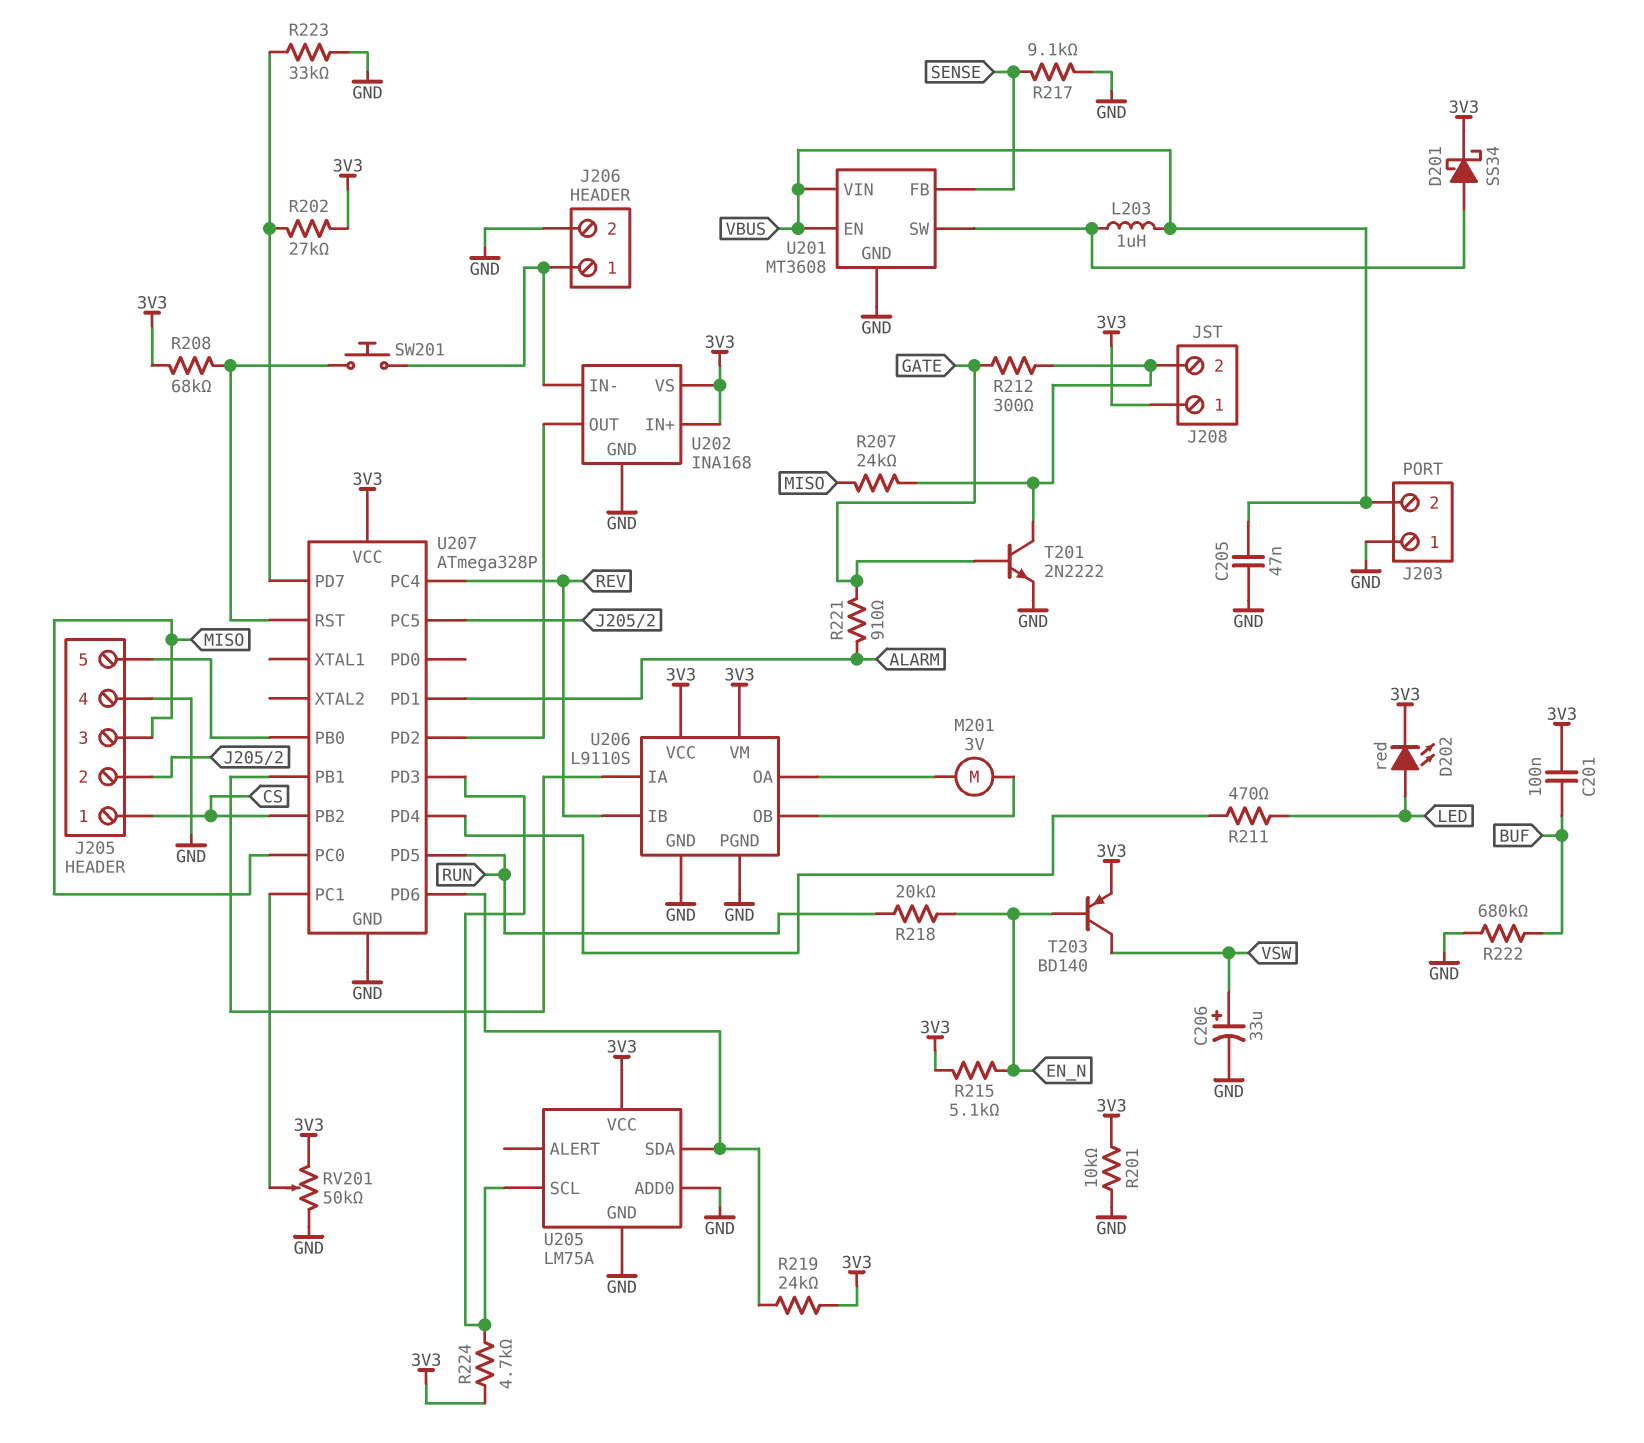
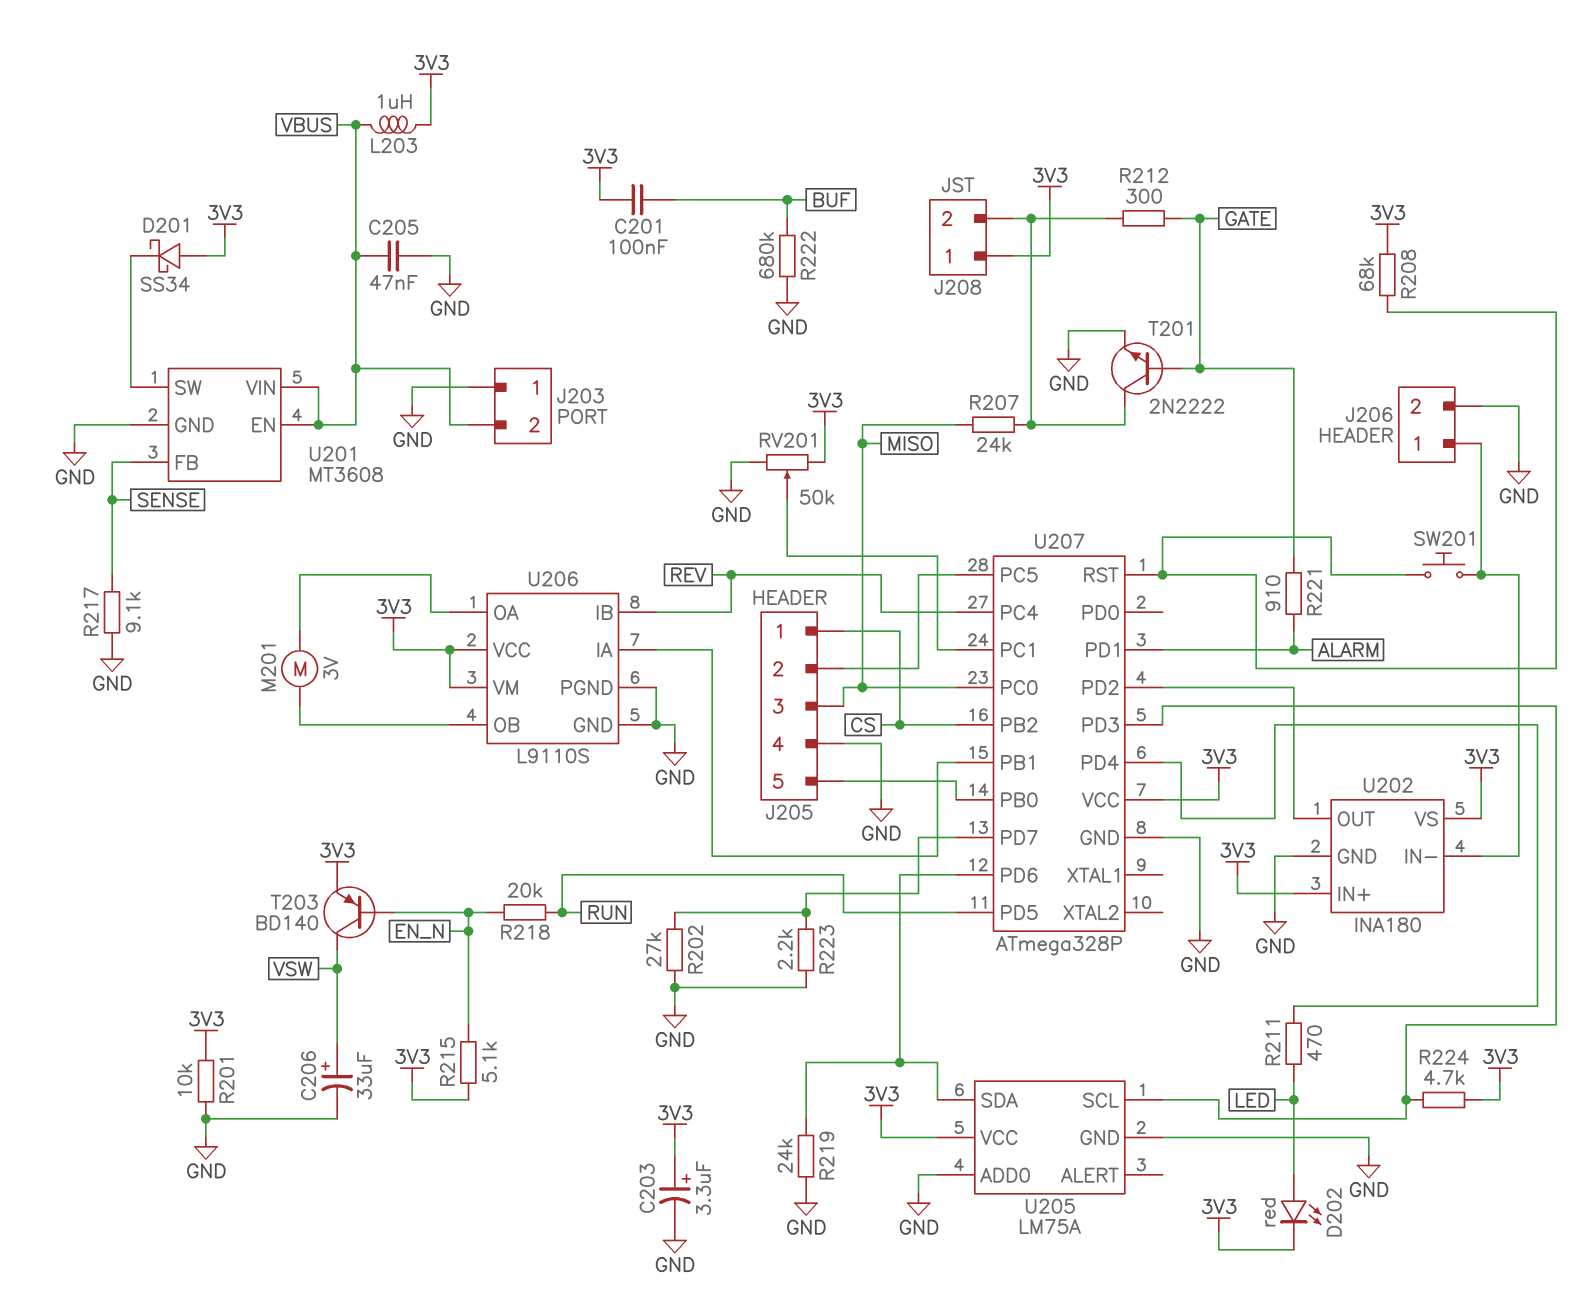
C203: none -> 3.3uF (plus 3V3, minus GND)
D201: schottky SS34 (A U201/SW, K 3V3) -> schottky SS34 (A 3V3, K U201/SW)
L203: 1uH (U201/SW, VBUS) -> 1uH (3V3, VBUS)
R202: 27k (3V3, U207/PD7) -> 27k (GND, U207/PD7)
R219: 24k (3V3, U205/SDA) -> 24k (GND, U205/SDA)
R223: 33k (GND, U207/PD7) -> 2.2k (GND, U207/PD7)
U202: INA168 -> INA180

